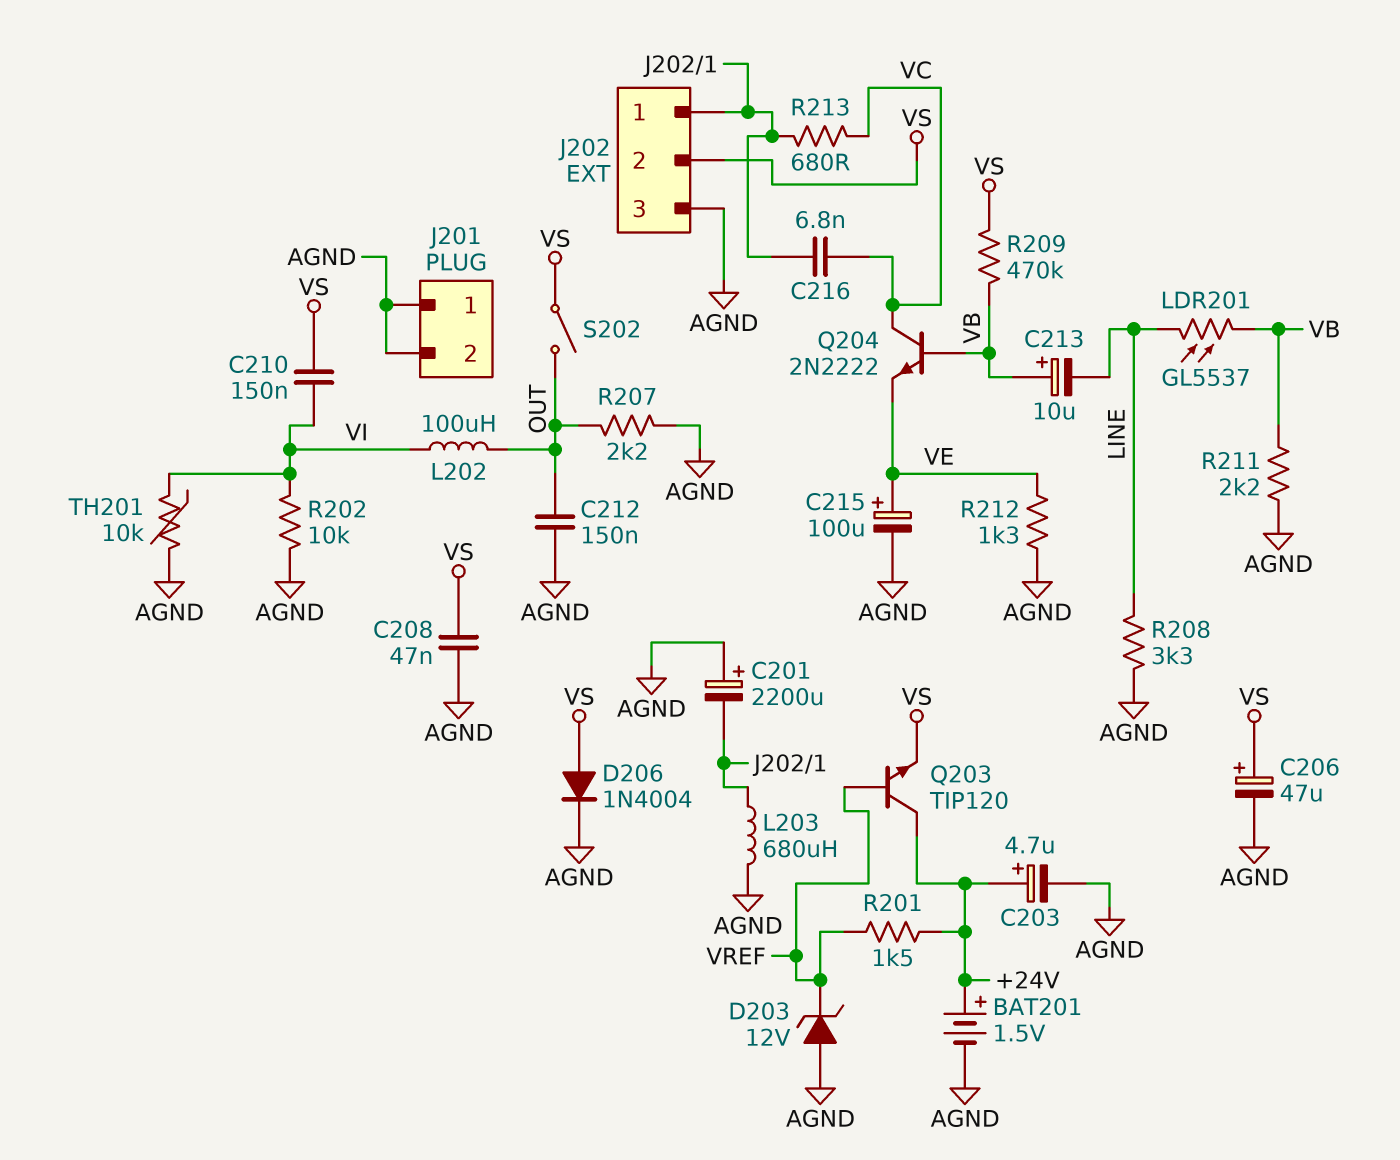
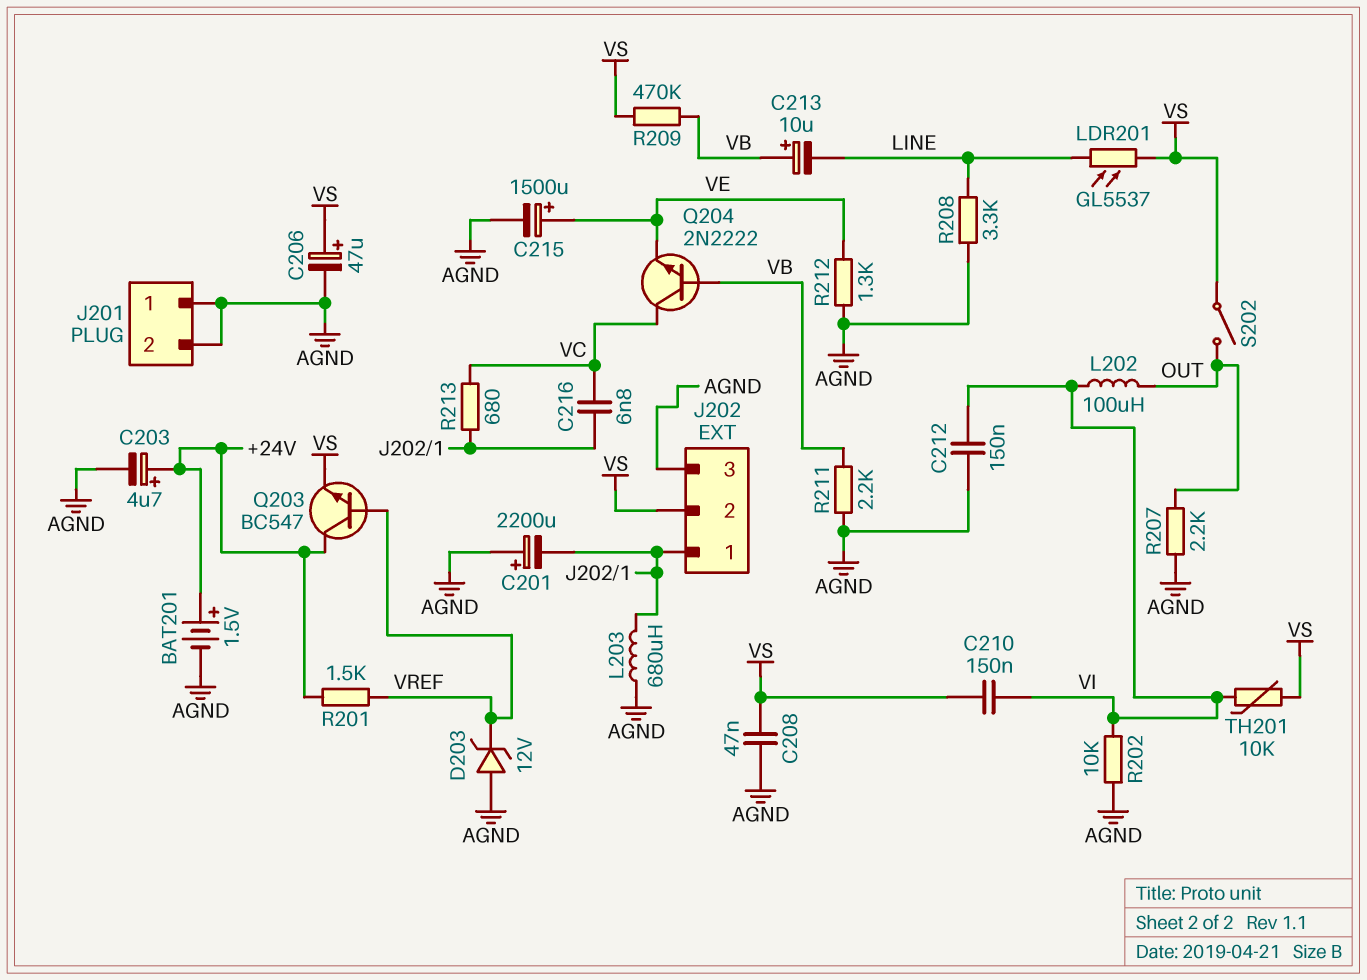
C212: 150nF (AGND, OUT) -> 150nF (AGND, VI)
C215: 100uF (plus VE, minus AGND) -> 1500uF (plus VE, minus AGND)
D206: diode 1N4004 (A VS, K AGND) -> none
LDR201: GL5537 (LINE, VB) -> GL5537 (LINE, VS)
Q203: NPN TIP120 (B VREF, C +24V, E VS) -> NPN BC547 (B VREF, C +24V, E VS)
TH201: 10k (AGND, VI) -> 10k (VI, VS)

